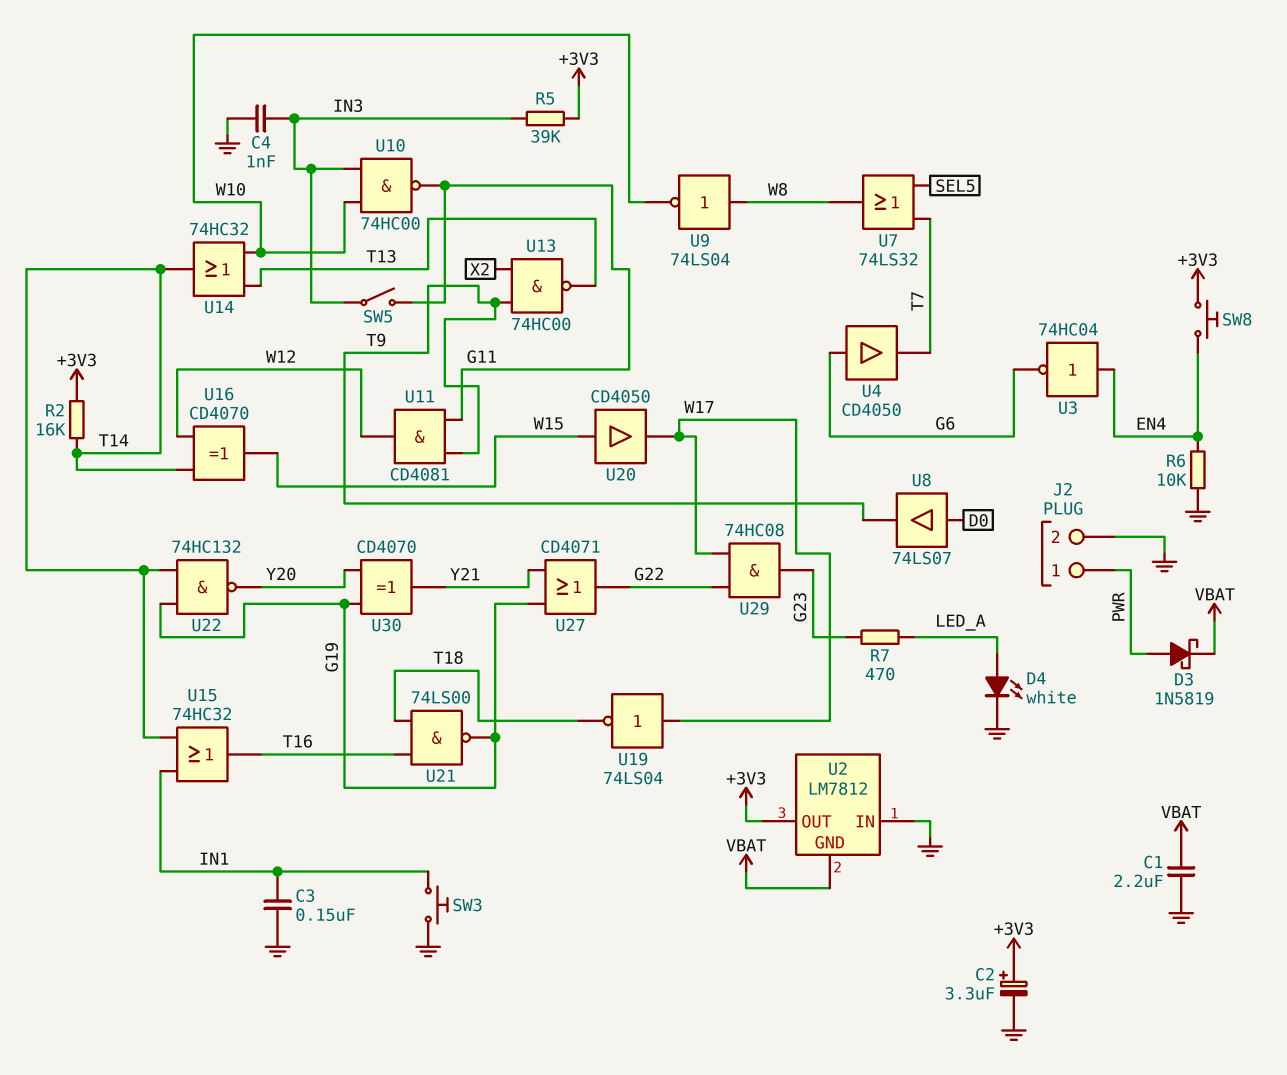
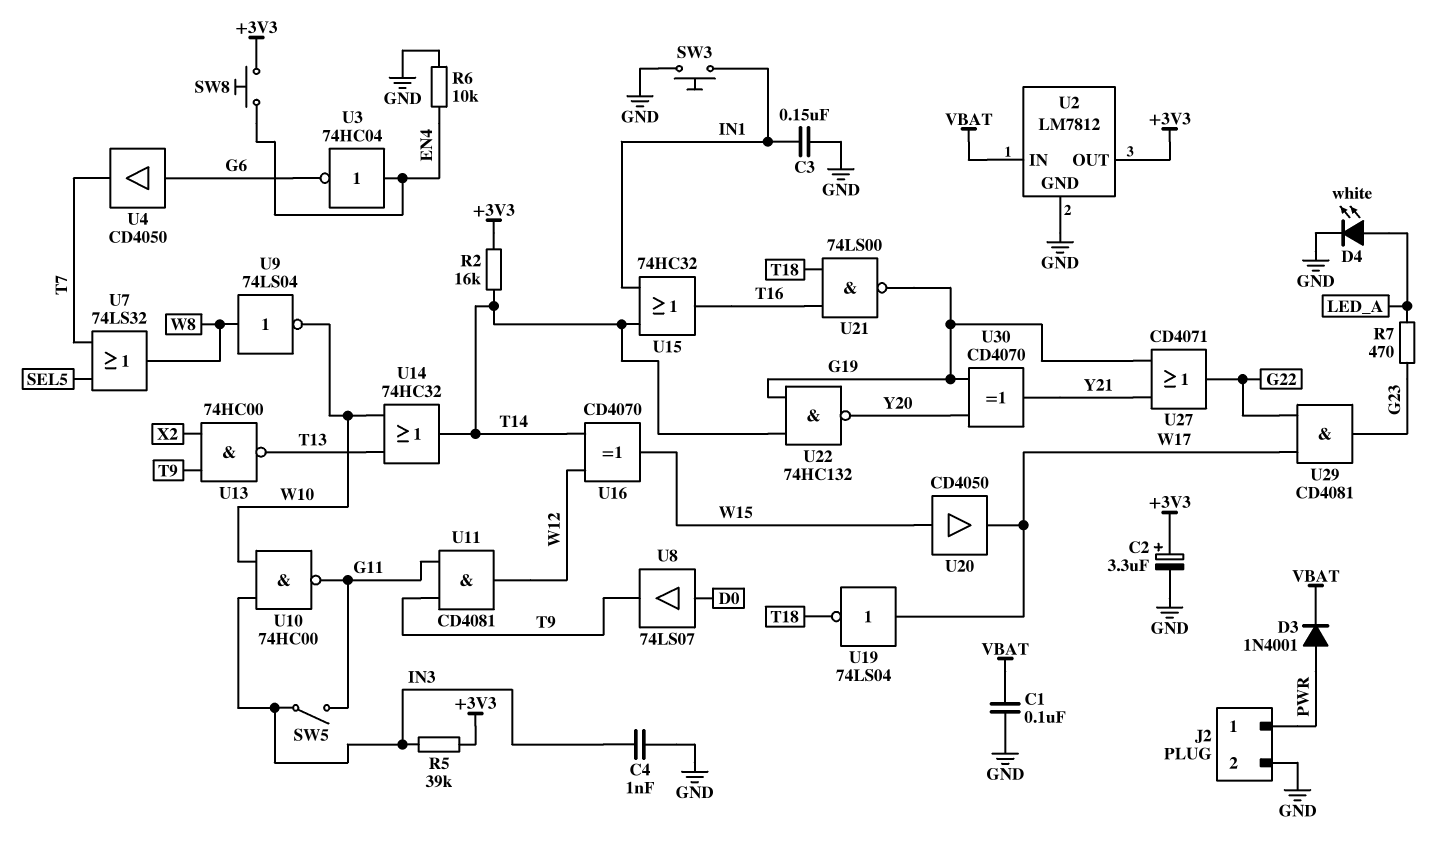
C1: 2.2uF (GND, VBAT) -> 100nF (GND, VBAT)
D3: schottky 1N5819 (A PWR, K VBAT) -> diode 1N4001 (A PWR, K VBAT)
U2 pin GND: VBAT -> GND
U2 pin IN: GND -> VBAT
U29: AND 74HC08 (in G22, in W17, out G23) -> AND CD4081 (in G22, in W17, out G23)

